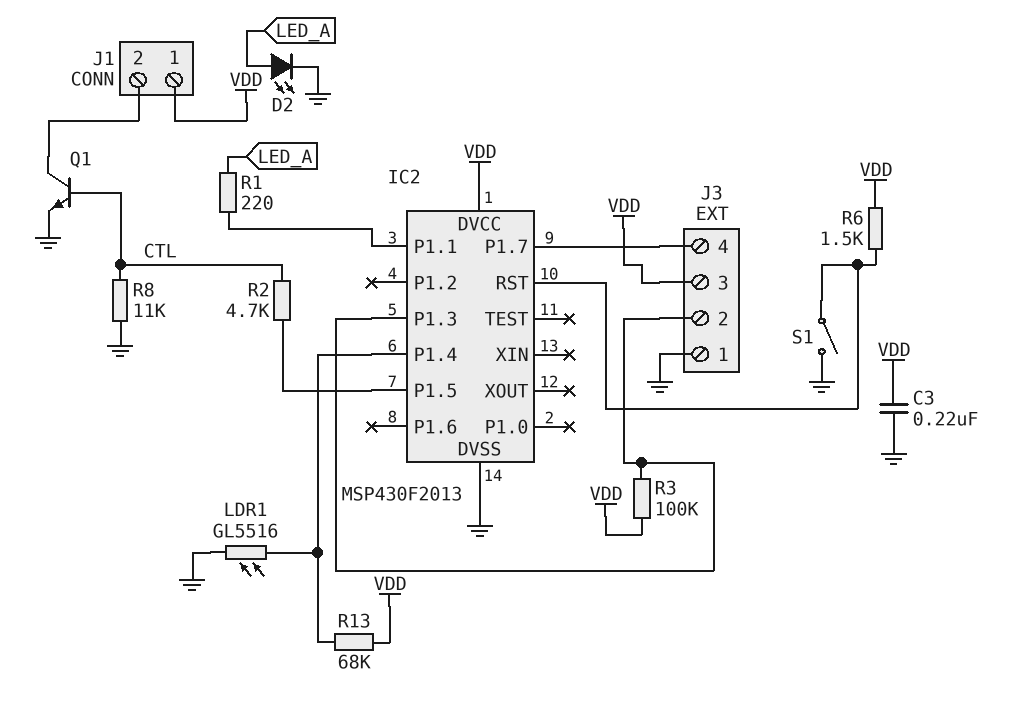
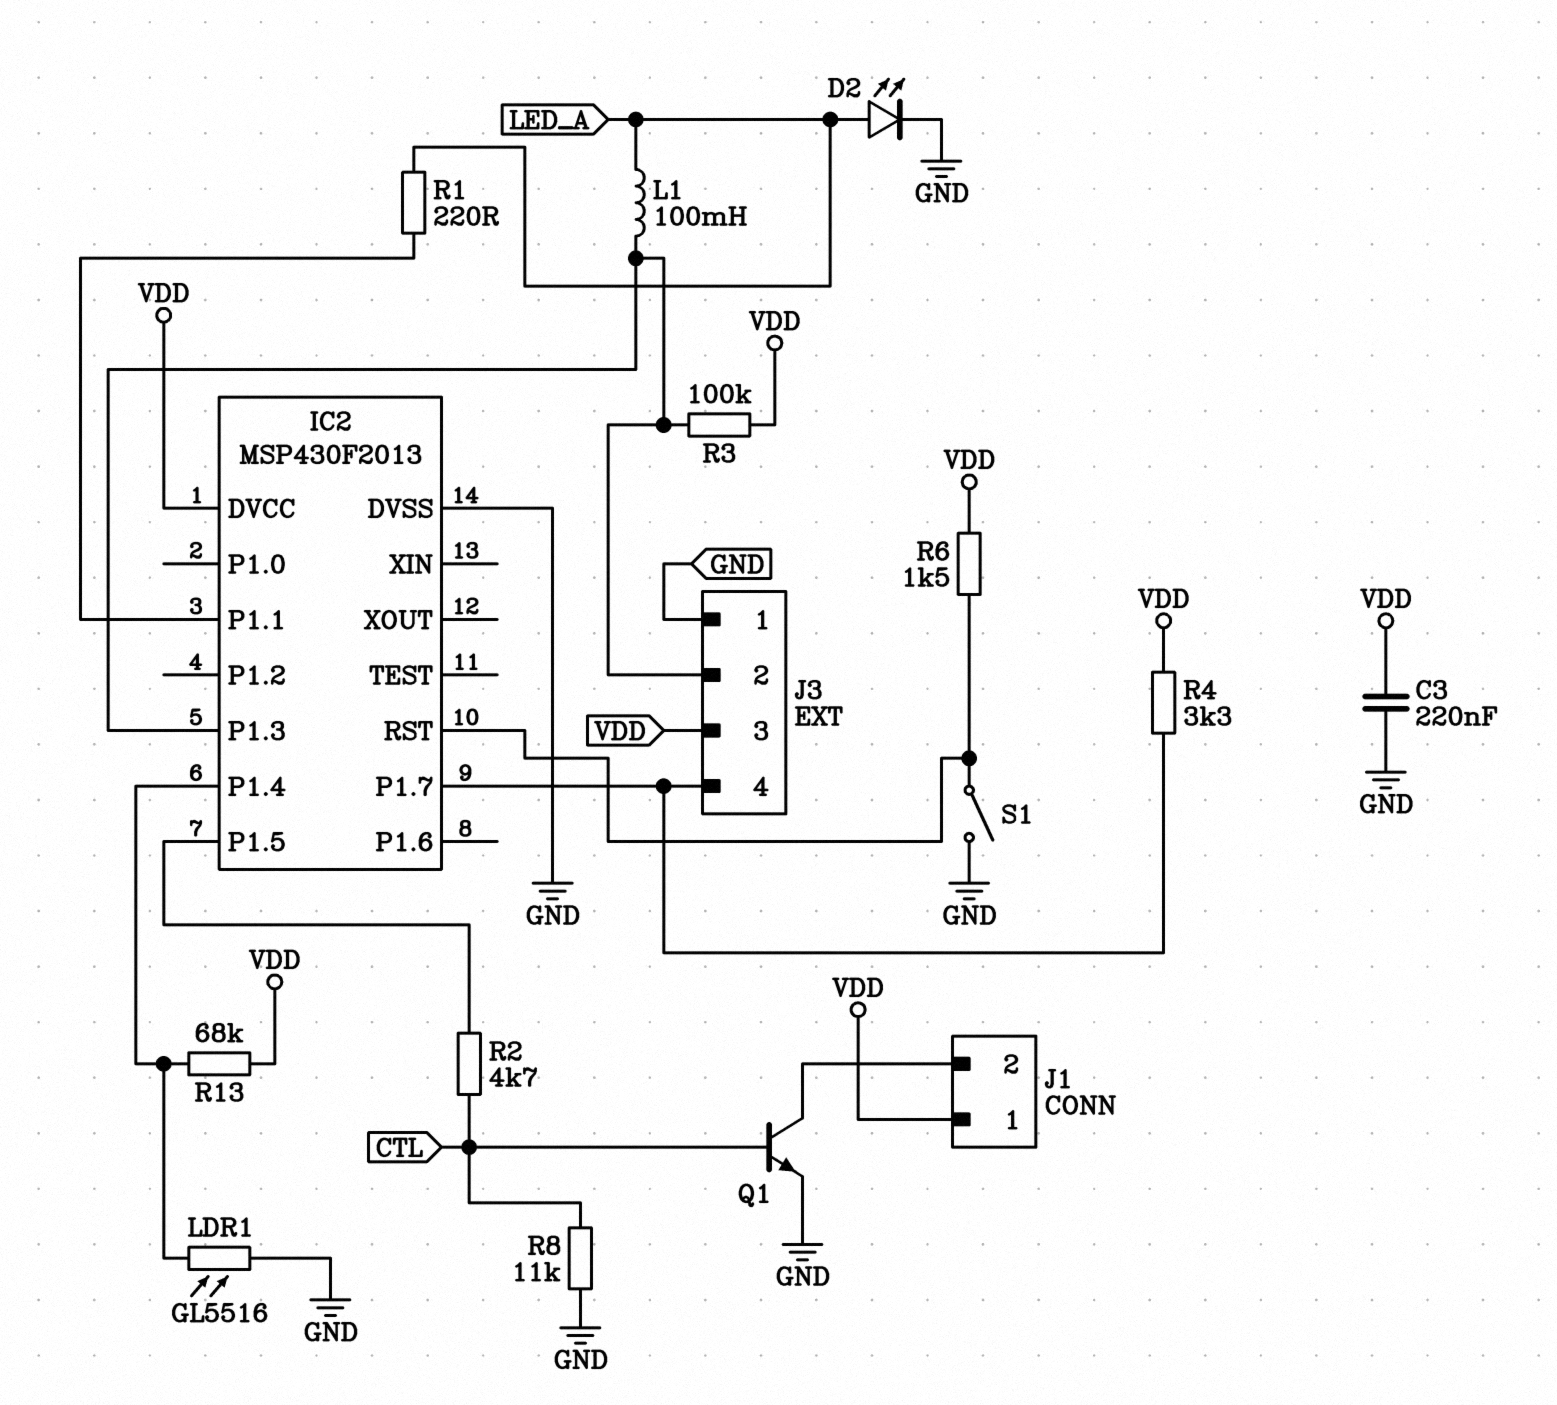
L1: none -> 100mH (IC2/P1.3, LED_A)
R4: none -> 3.3k (IC2/P1.7, VDD)

